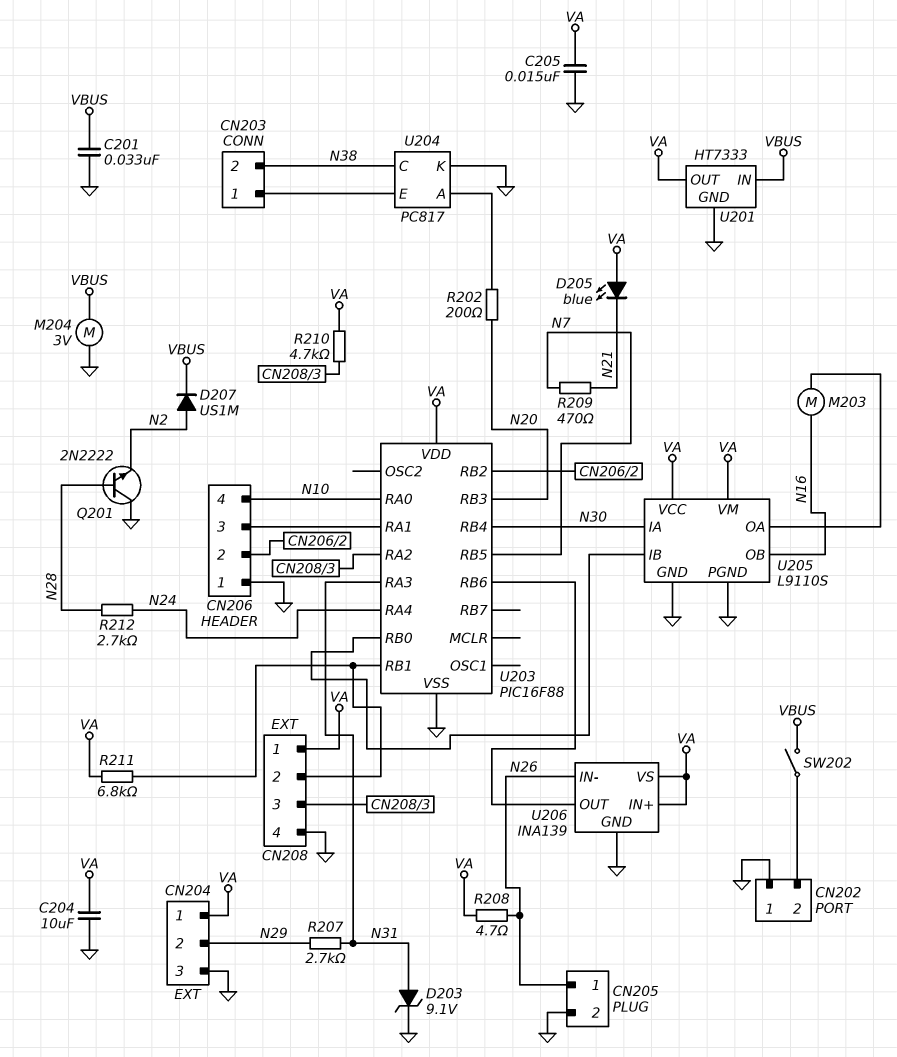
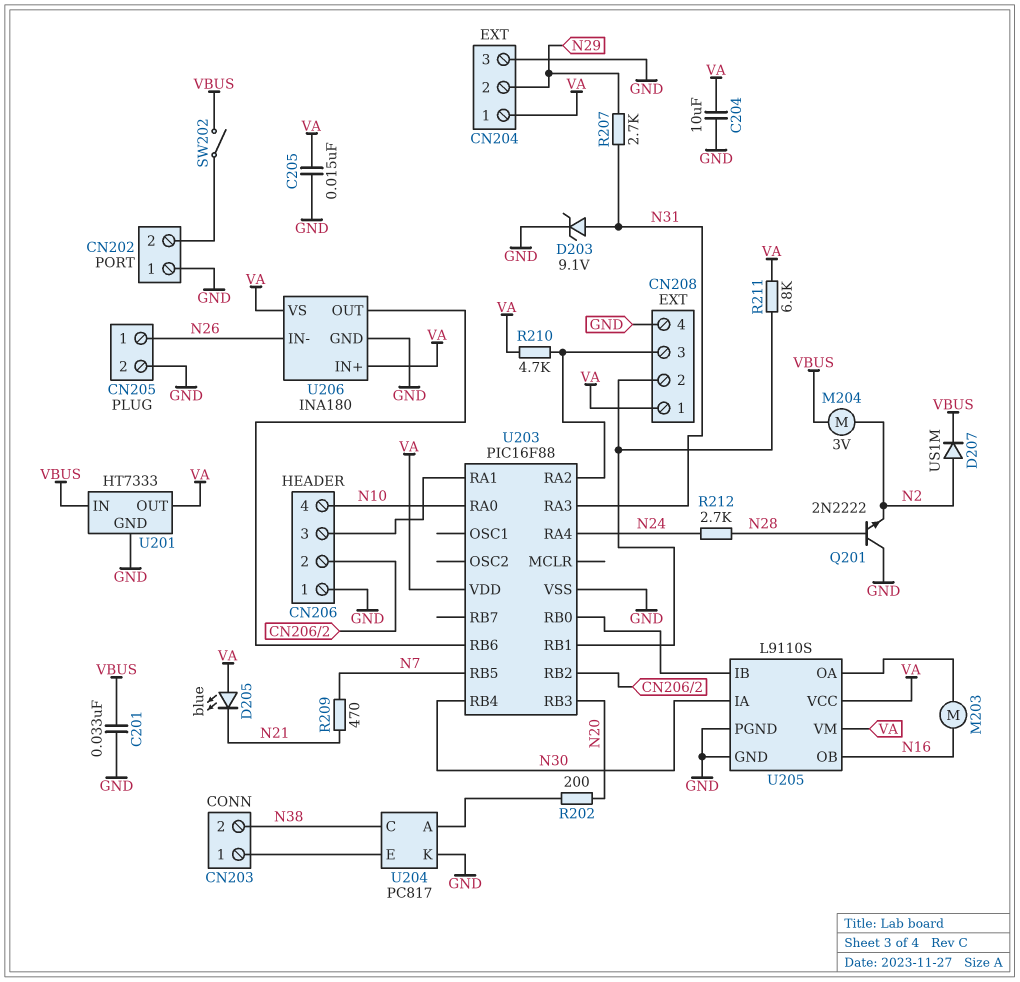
M204: motor 3V (GND, VBUS) -> motor 3V (N2, VBUS)
R208: 4.7 (N26, VA) -> none
U206: INA139 -> INA180

